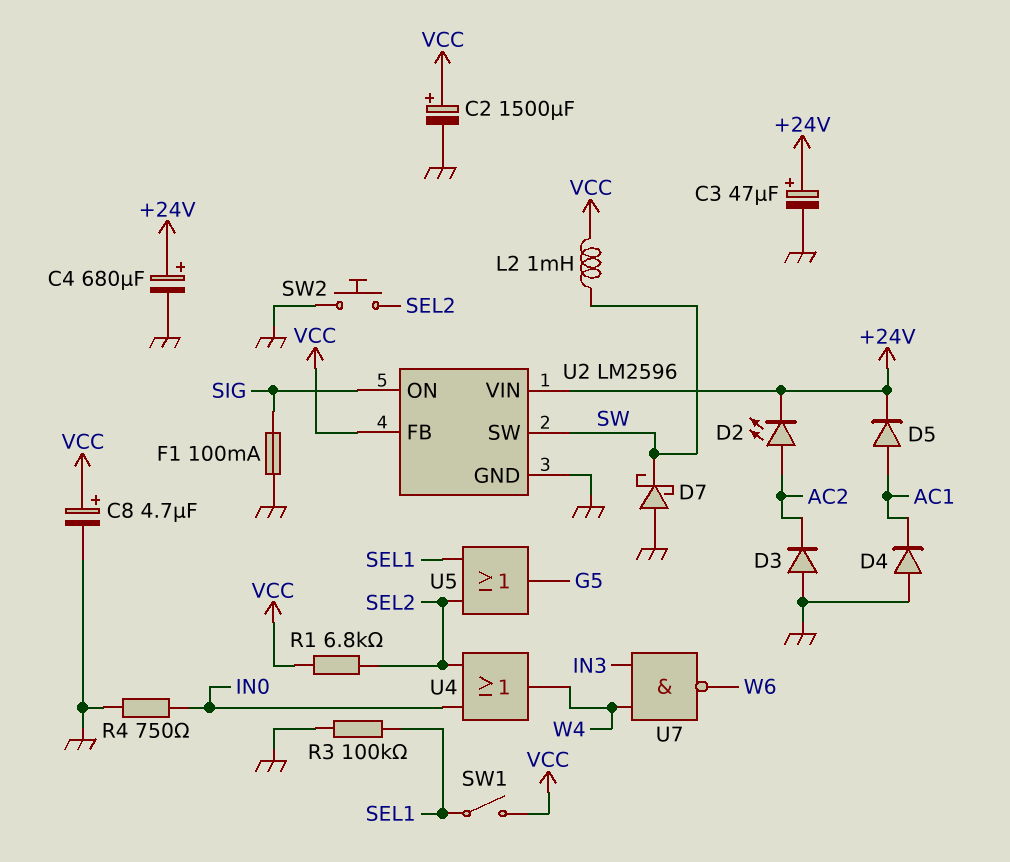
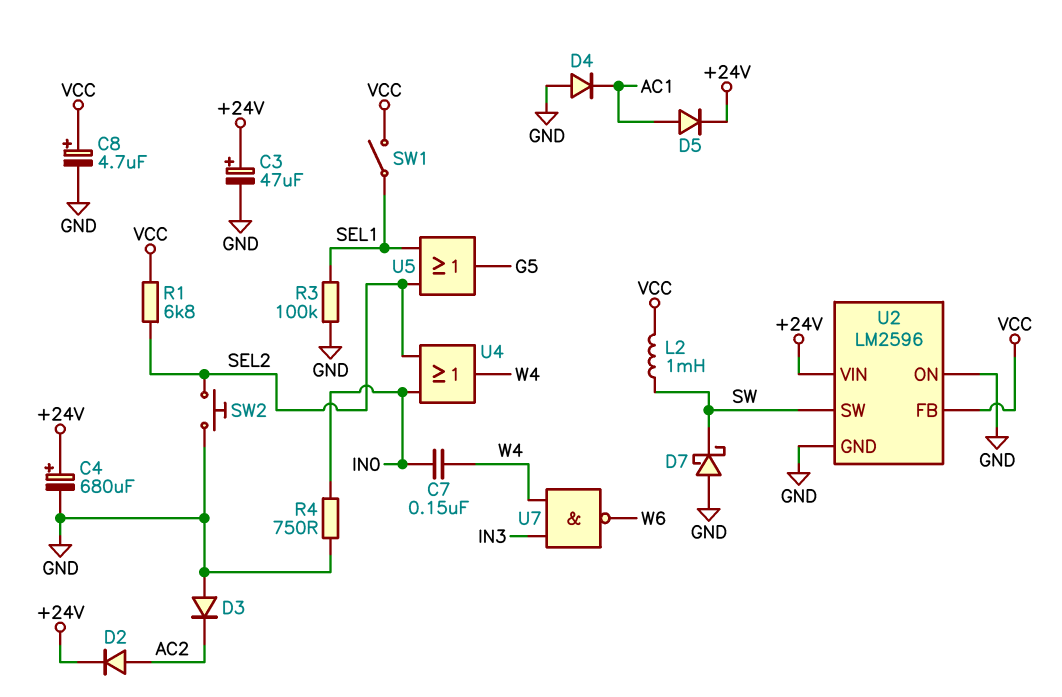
C2: 1500uF (plus VCC, minus GND) -> none
C7: none -> 150nF (IN0, W4)
D2: LED (A AC2, K +24V) -> diode (A AC2, K +24V)
F1: 100mA (GND, SIG) -> none
U2 pin ON: SIG -> GND

